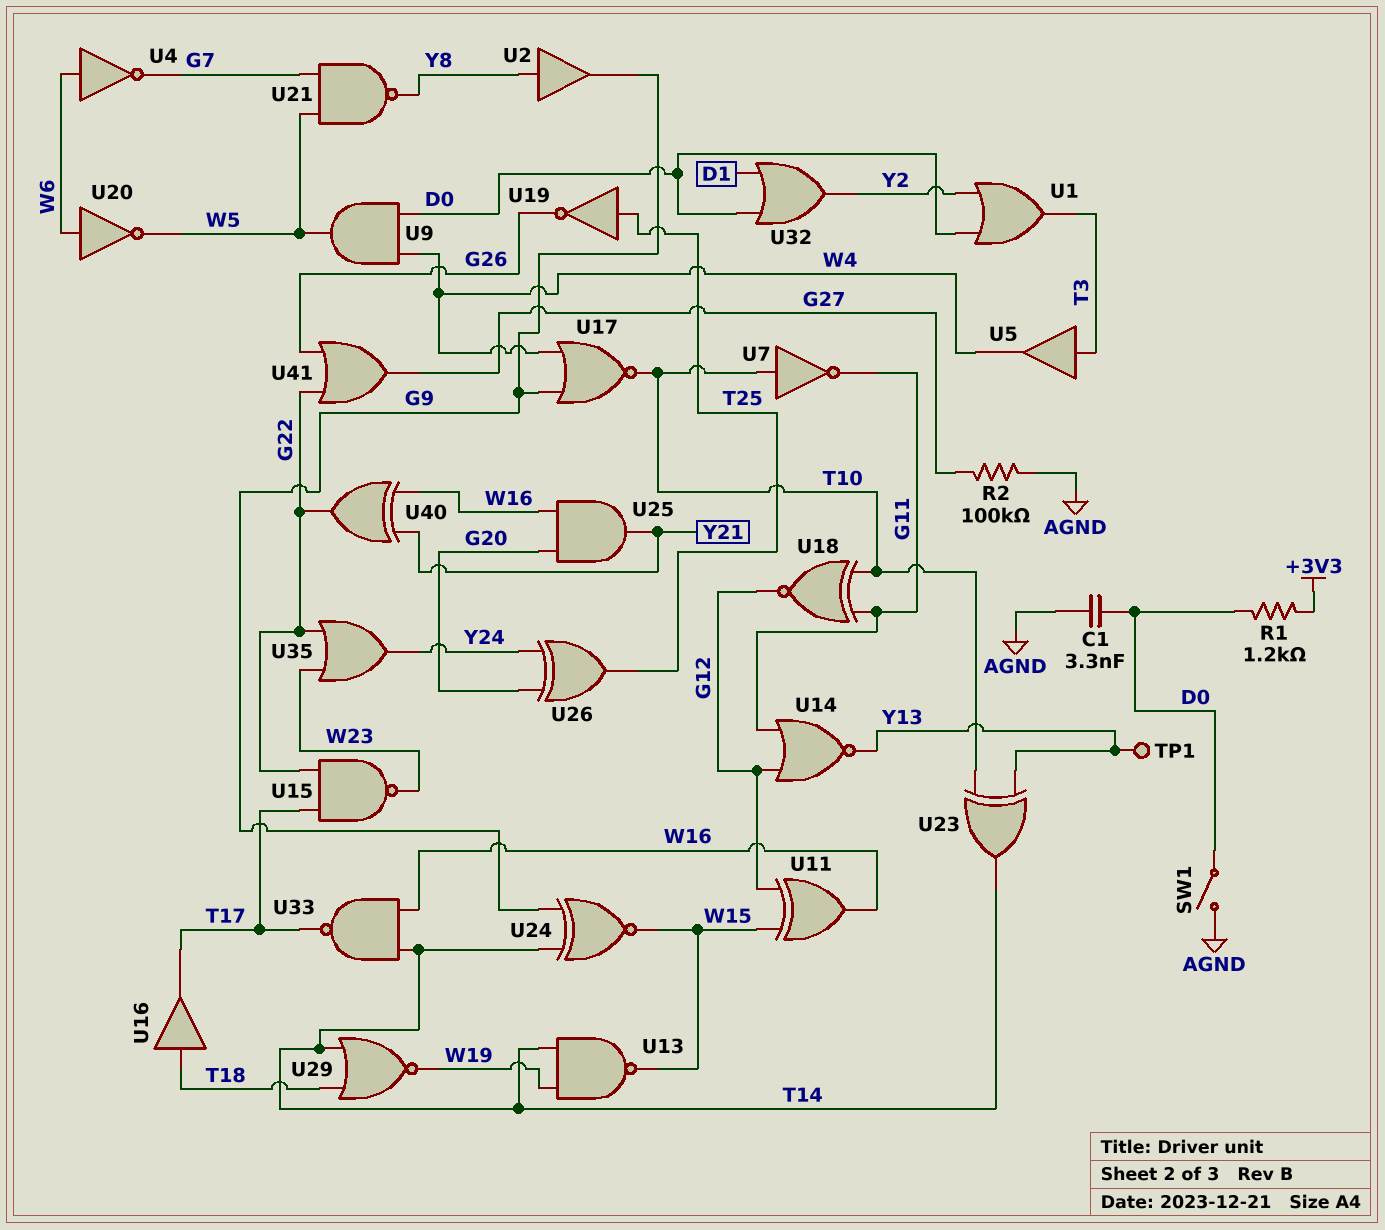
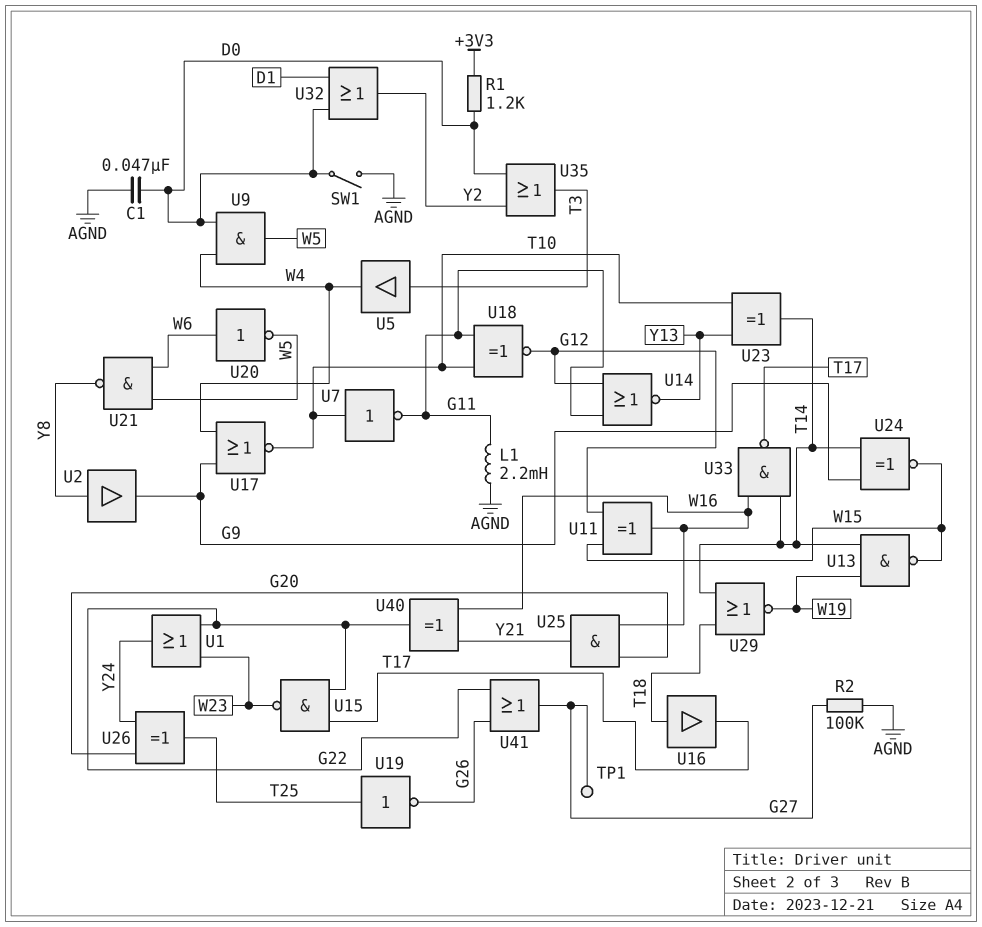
C1: 3.3nF (AGND, D0) -> 47nF (AGND, D0)
L1: none -> 2.2mH (AGND, G11)
TP1: test point (Y13) -> test point (G27)
U1: OR (in D0, in Y2, out T3) -> OR (in G22, in W23, out Y24)
U4: NOT (in W6, out G7) -> none
U21: NAND (in G7, in W5, out Y8) -> NAND (in W5, in W6, out Y8)
U35: OR (in G22, in W23, out Y24) -> OR (in D0, in Y2, out T3)

